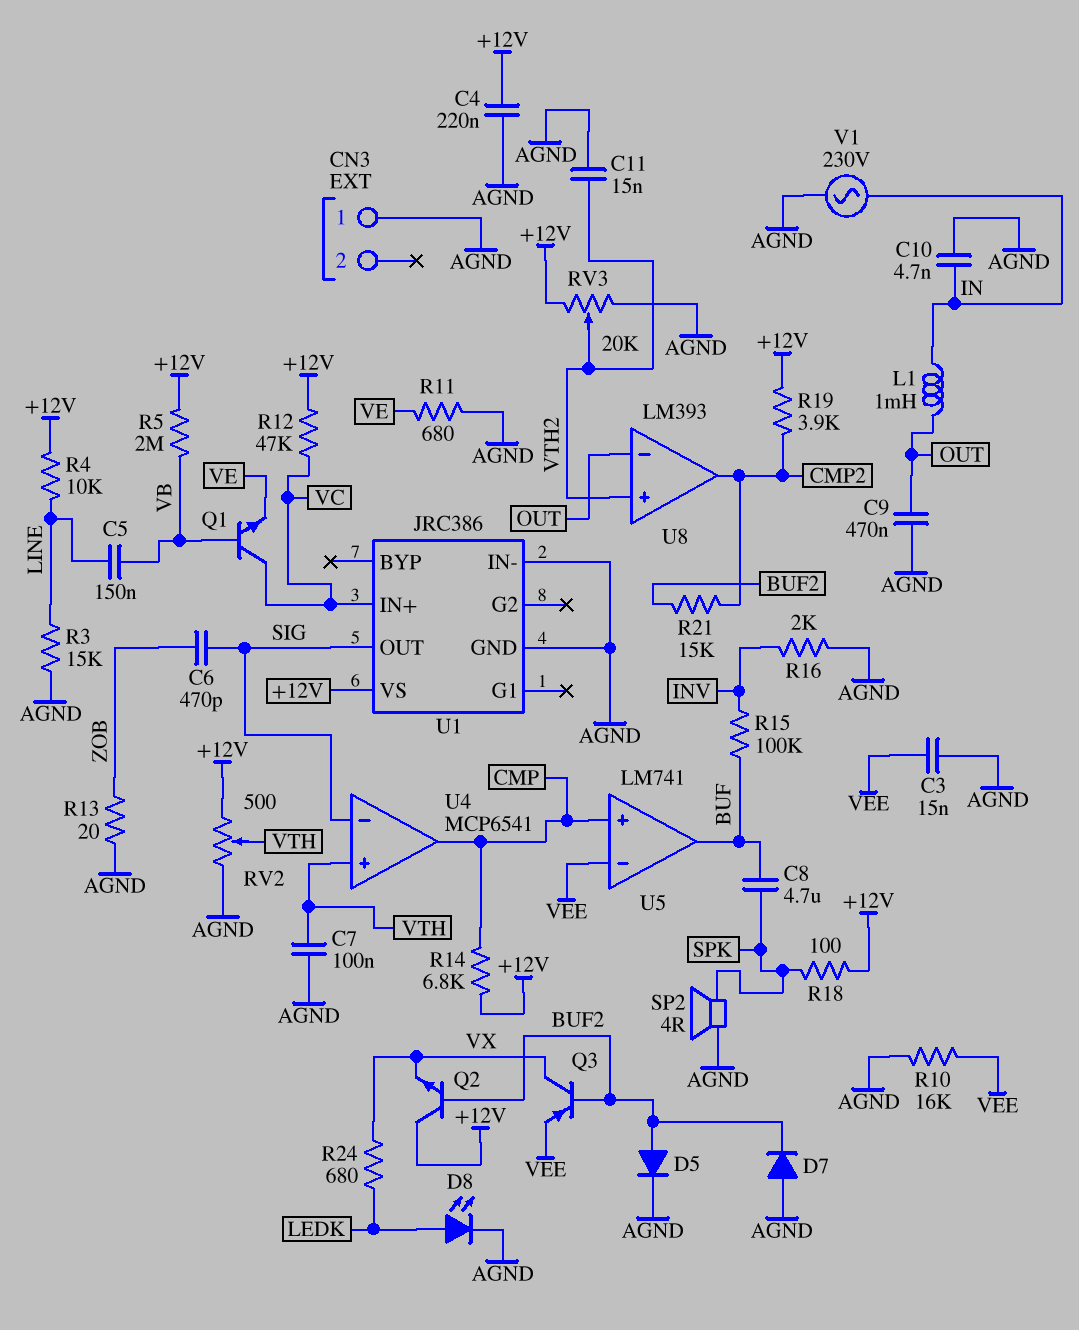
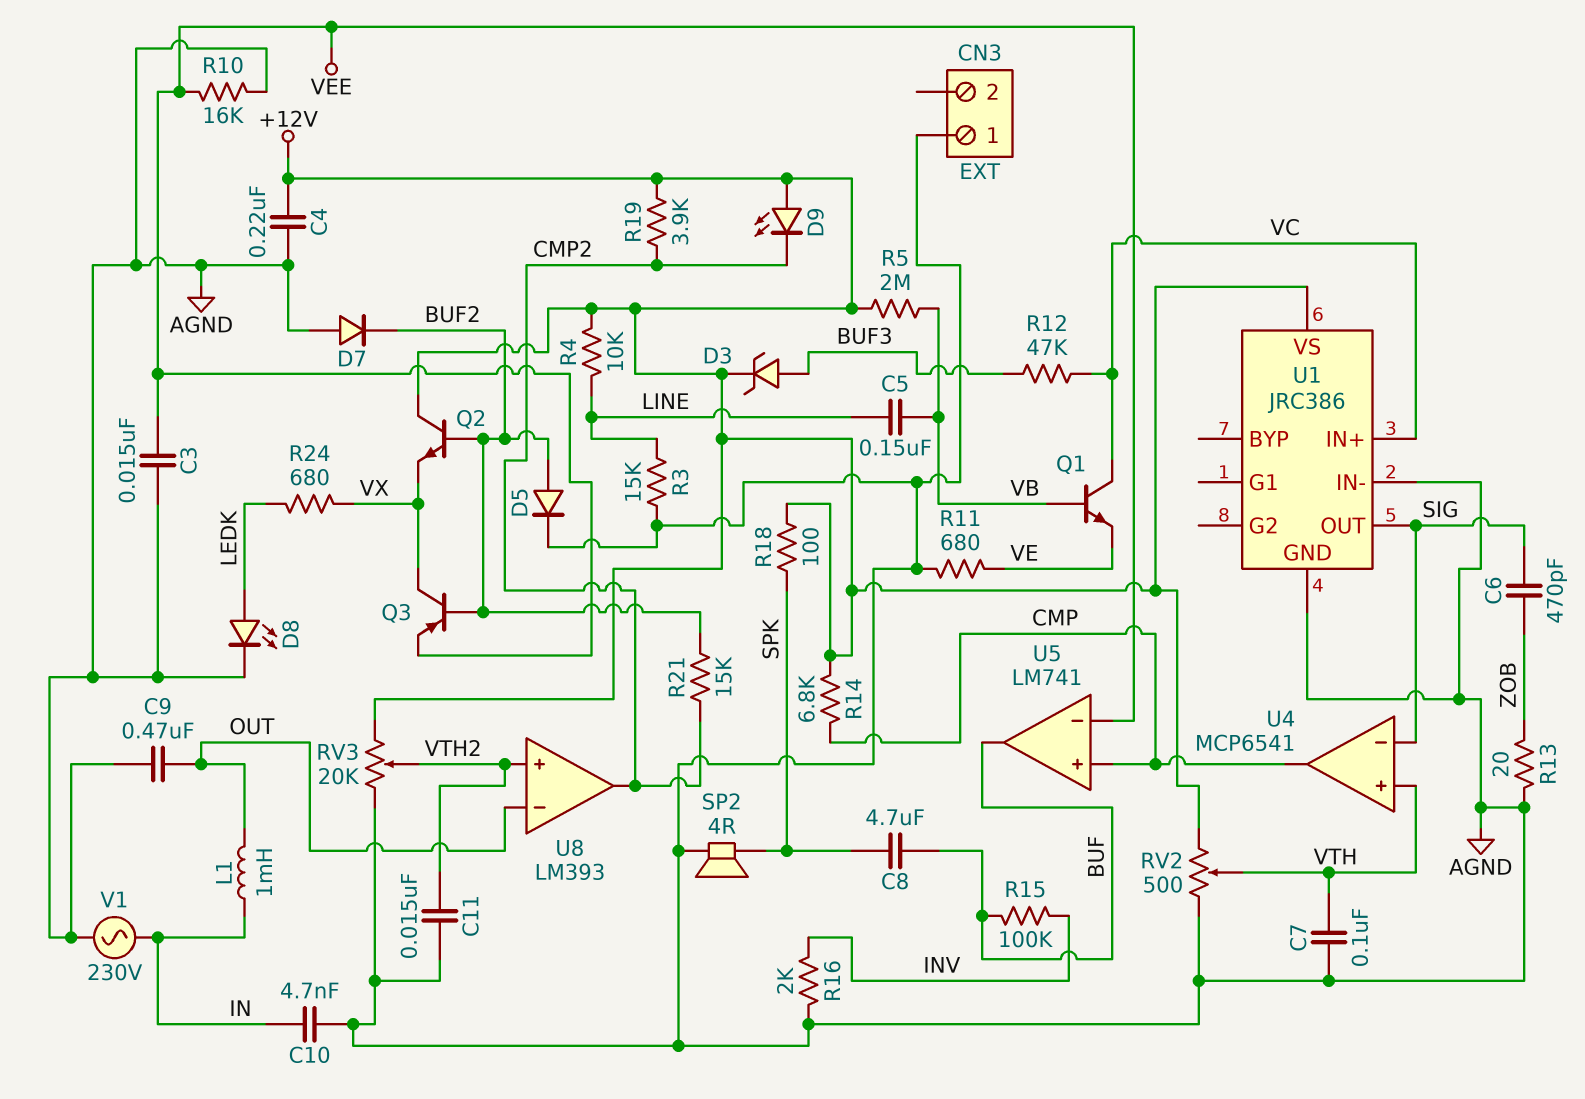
D3: none -> zener (A BUF3, K +12V)
D9: none -> LED (A +12V, K CMP2)
R12: 47k (+12V, VC) -> 47k (BUF3, VC)

